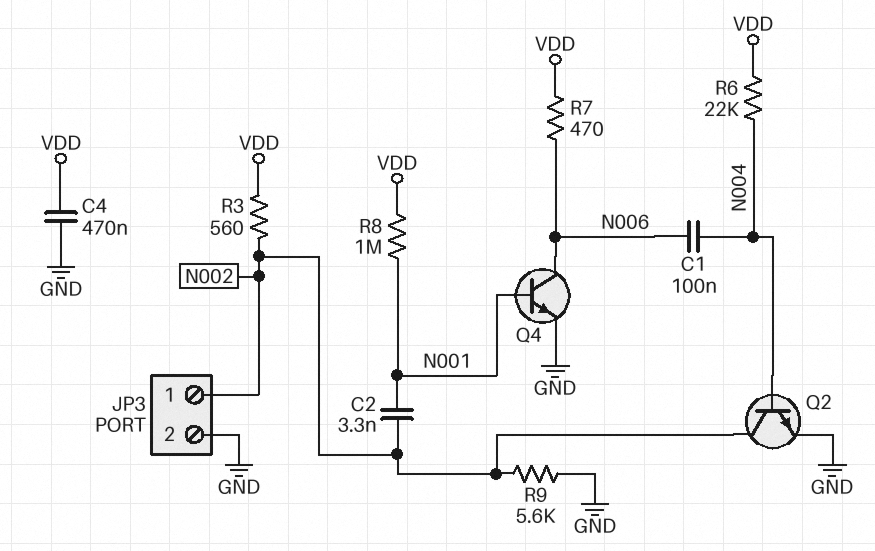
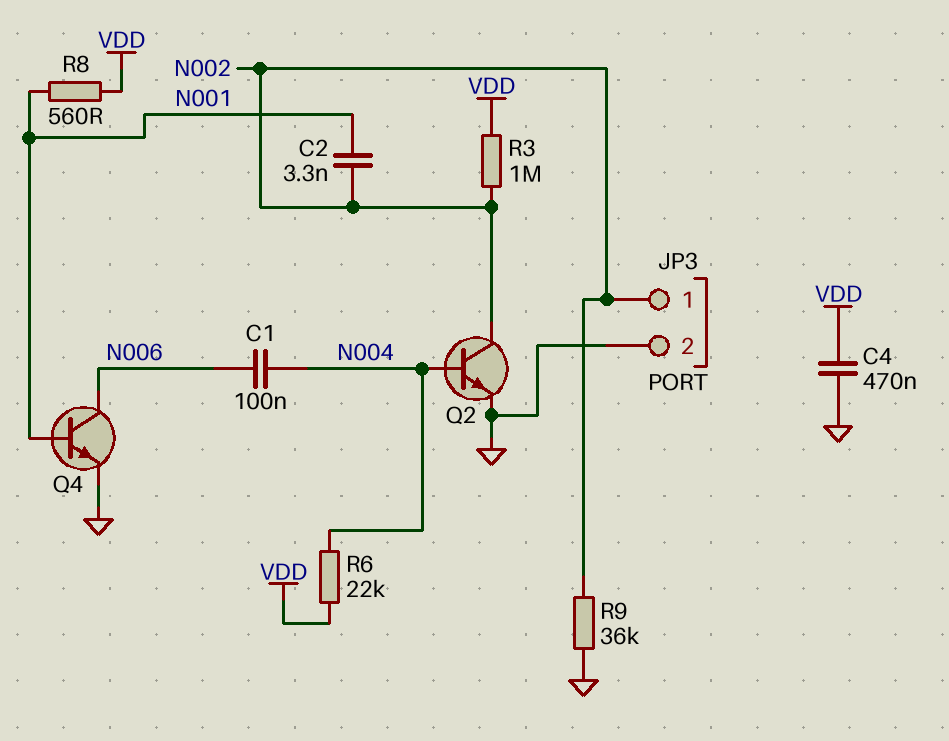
R3: 560 (N002, VDD) -> 1M (N002, VDD)
R7: 470 (N006, VDD) -> none
R8: 1M (N001, VDD) -> 560 (N001, VDD)
R9: 5.6k (GND, N002) -> 36k (GND, N002)

